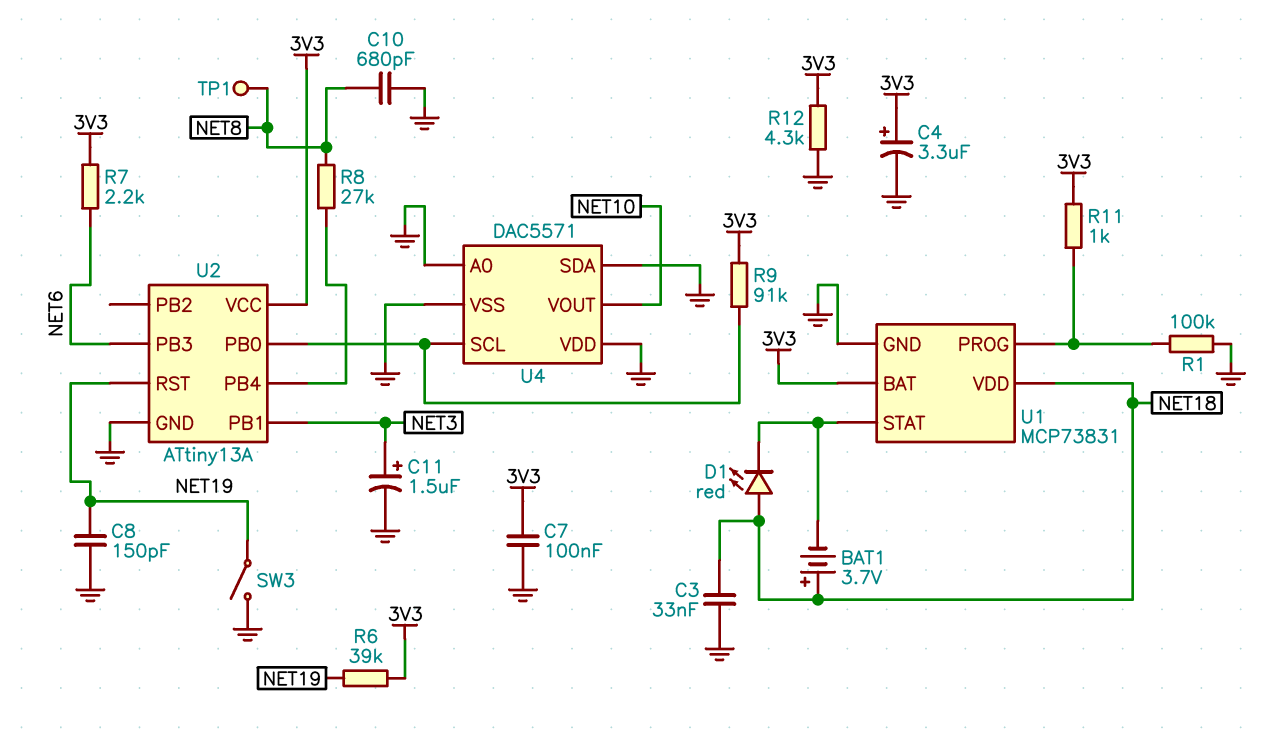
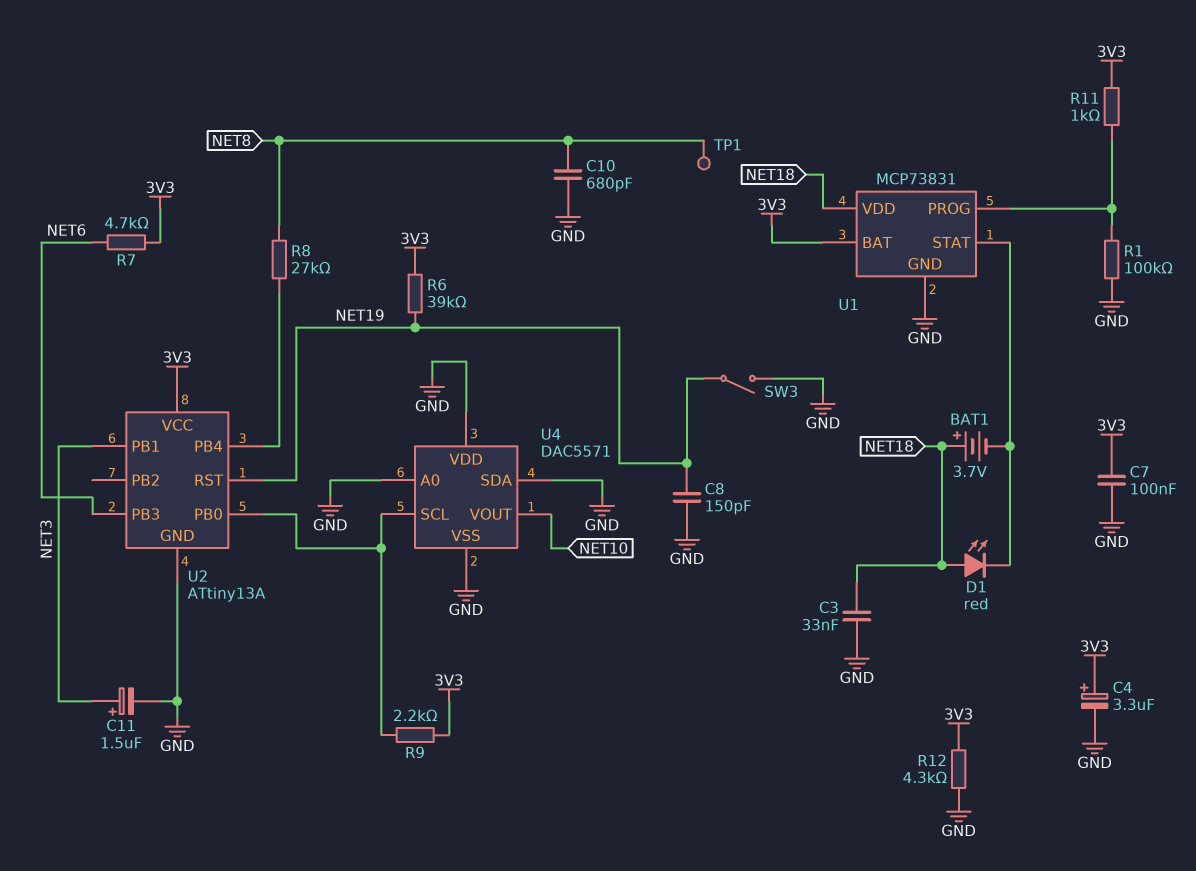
R7: 2.2k (3V3, NET6) -> 4.7k (3V3, NET6)
R9: 91k (3V3, U2/PB0) -> 2.2k (3V3, U2/PB0)

